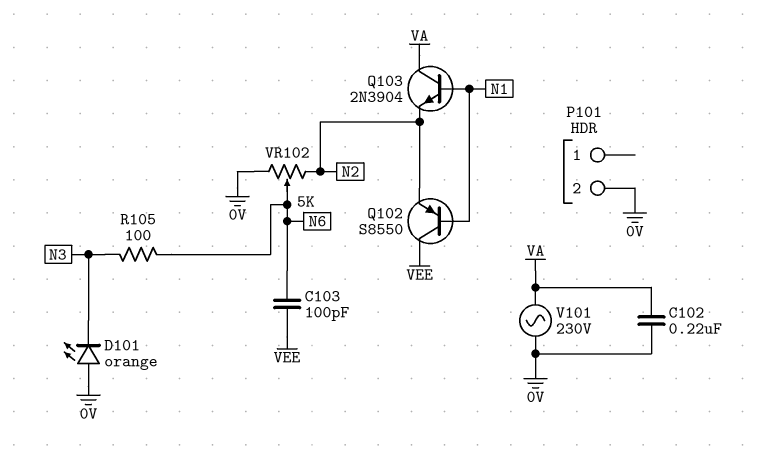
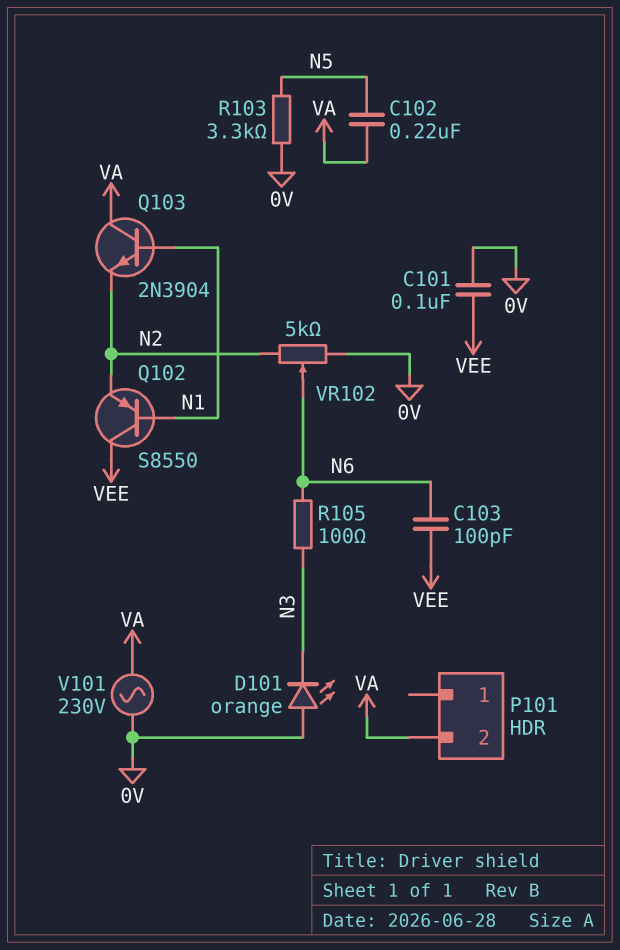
C101: none -> 100nF (0V, VEE)
C102: 220nF (0V, VA) -> 220nF (N5, VA)
P101 pin 2: 0V -> VA
R103: none -> 3.3k (0V, N5)

